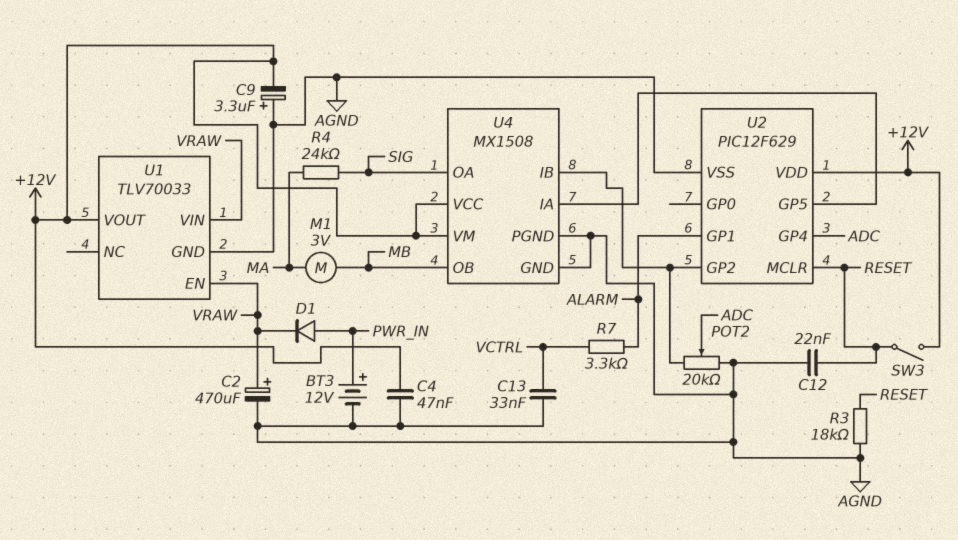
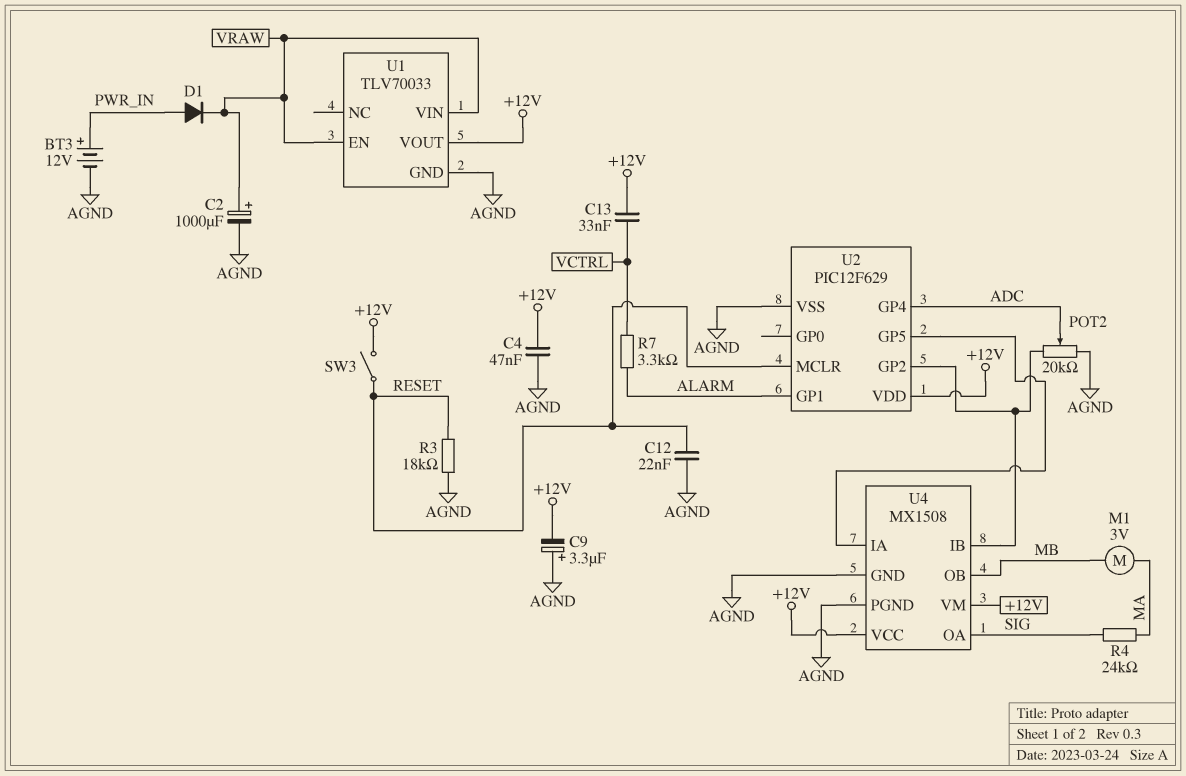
C2: 470uF (plus VRAW, minus AGND) -> 1000uF (plus VRAW, minus AGND)
C13: 33nF (AGND, VCTRL) -> 33nF (+12V, VCTRL)

